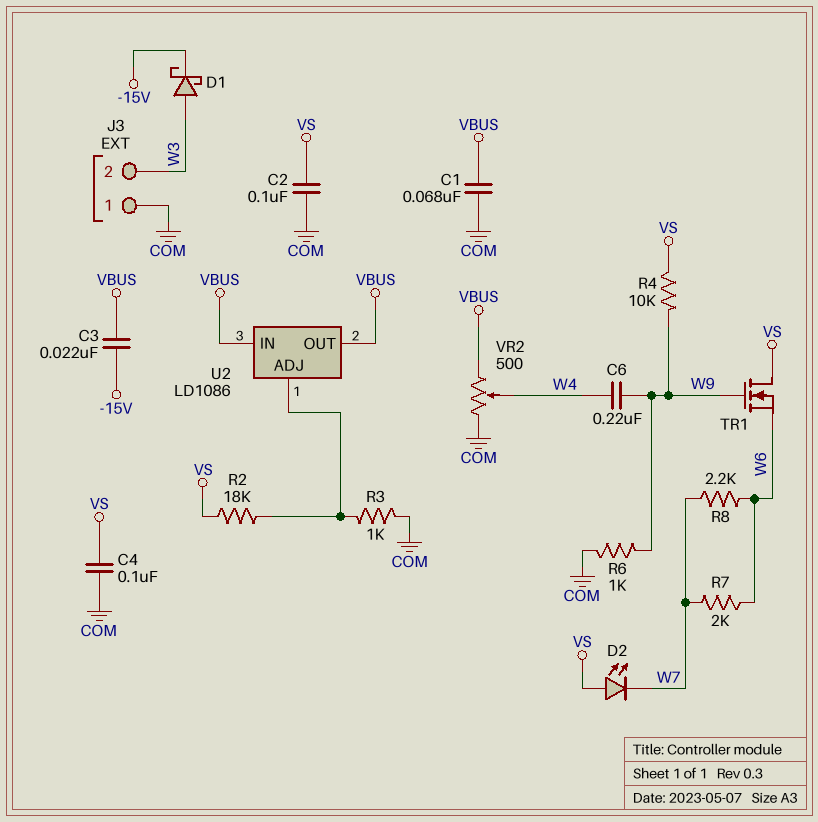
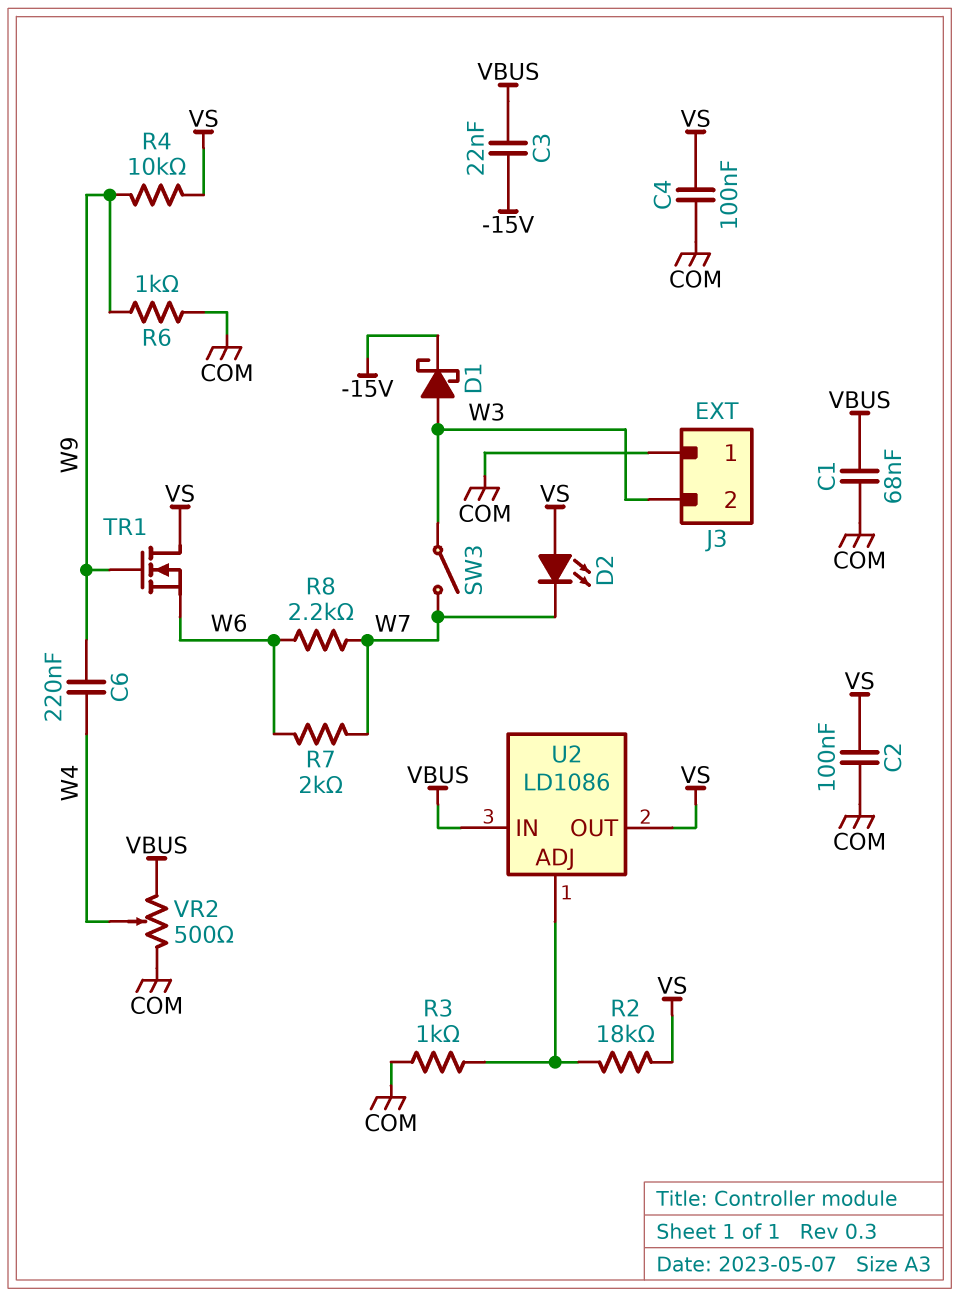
SW3: none -> switch (W3, W7)
U2 pin OUT: VBUS -> VS

